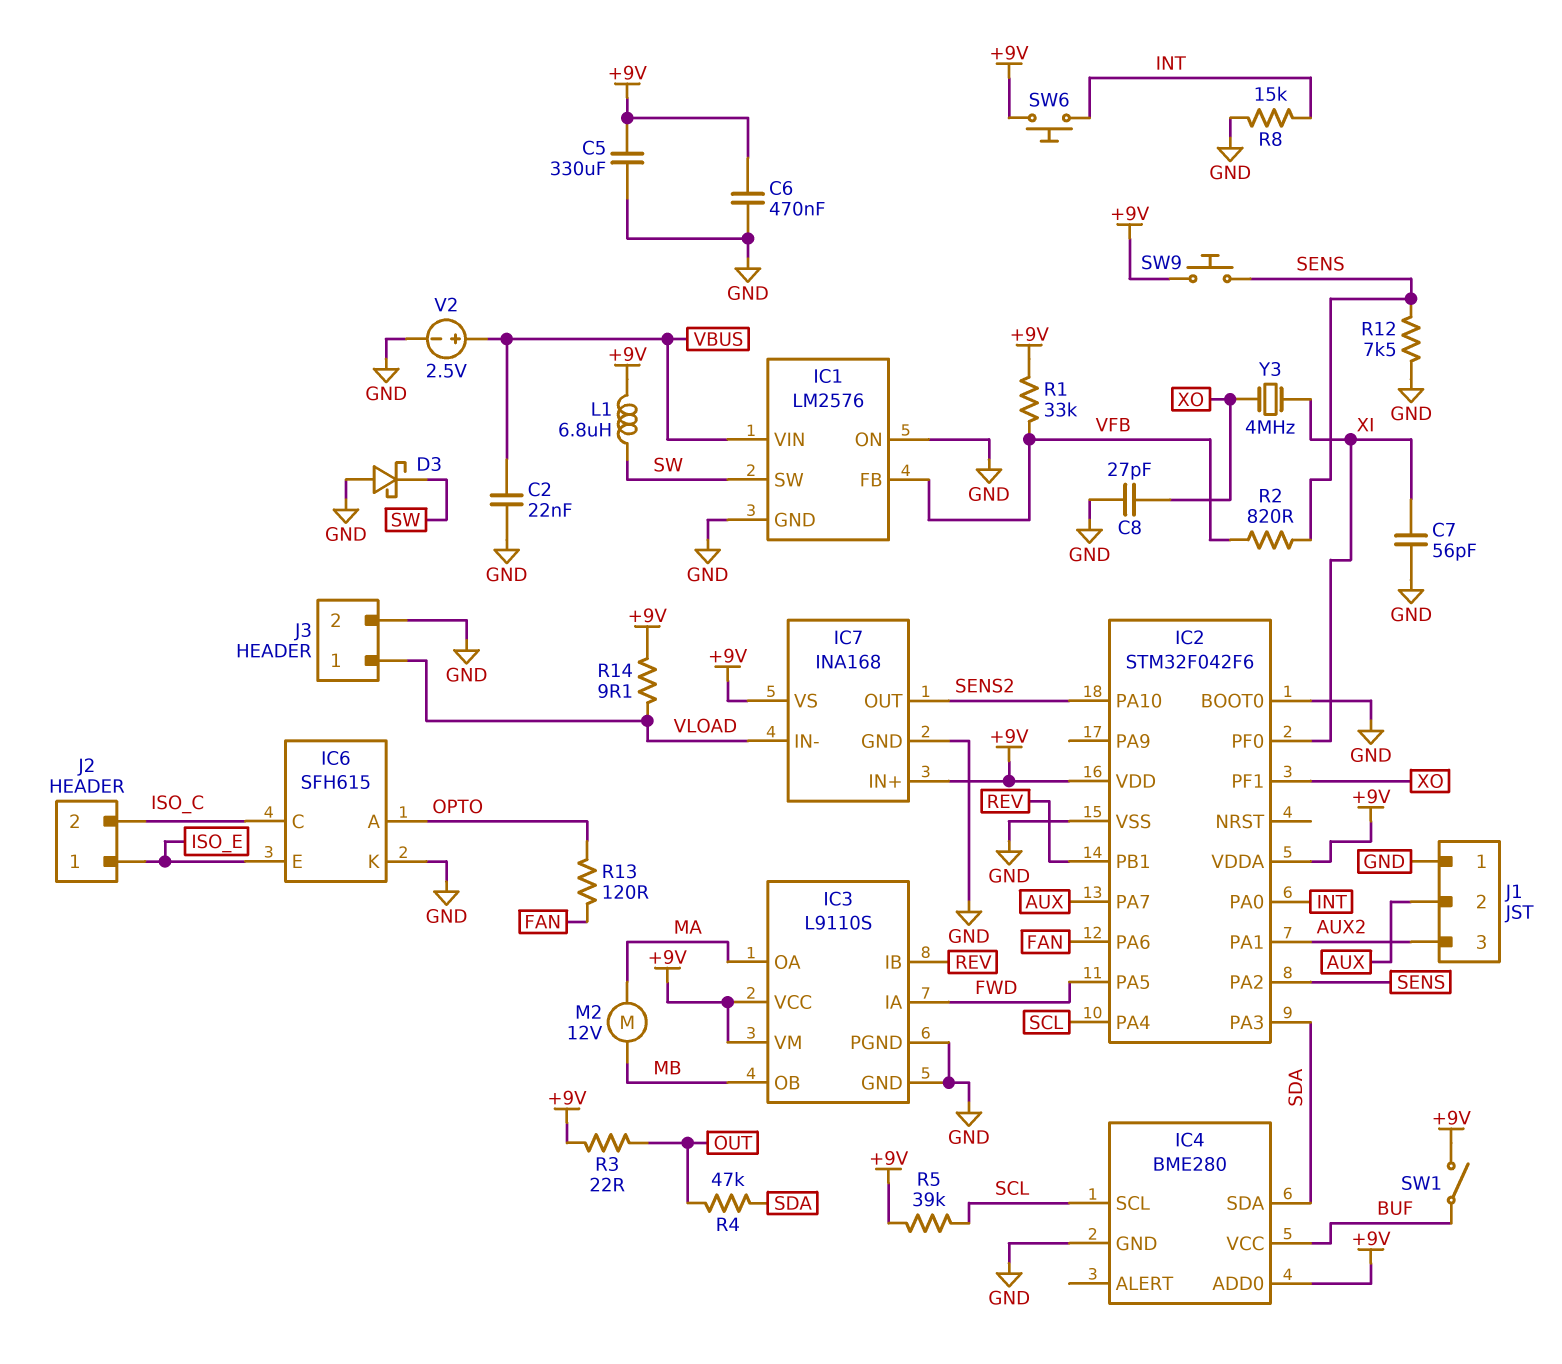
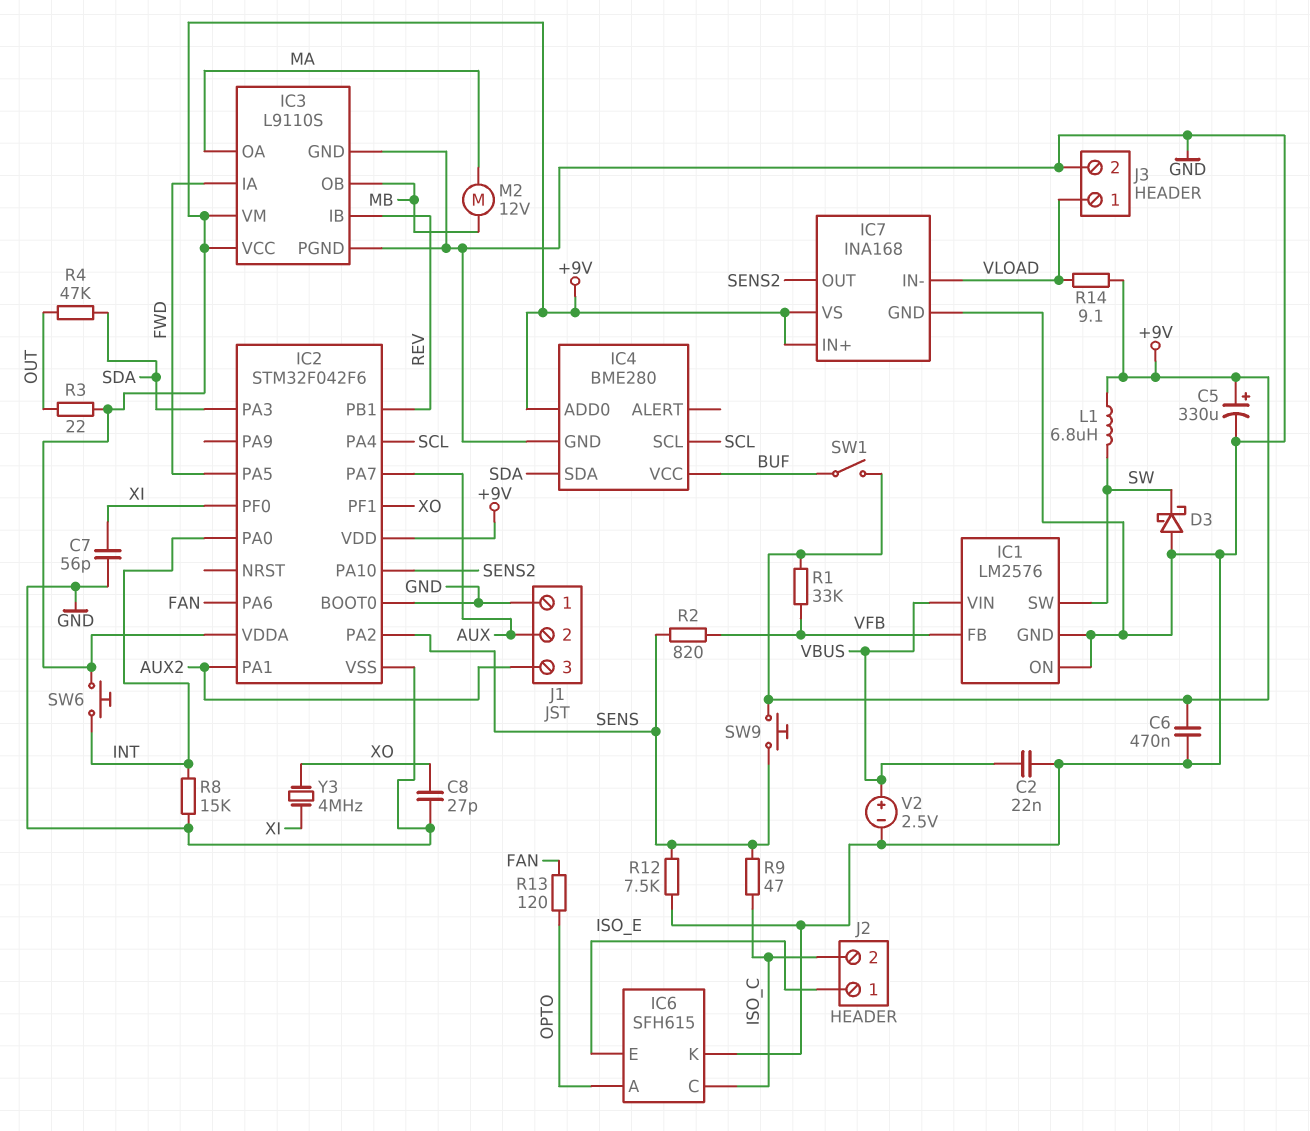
C5: 330uF (+9V, GND) -> 330uF (plus +9V, minus GND)
R5: 39k (+9V, SCL) -> none
R9: none -> 47 (ISO_C, SENS)

